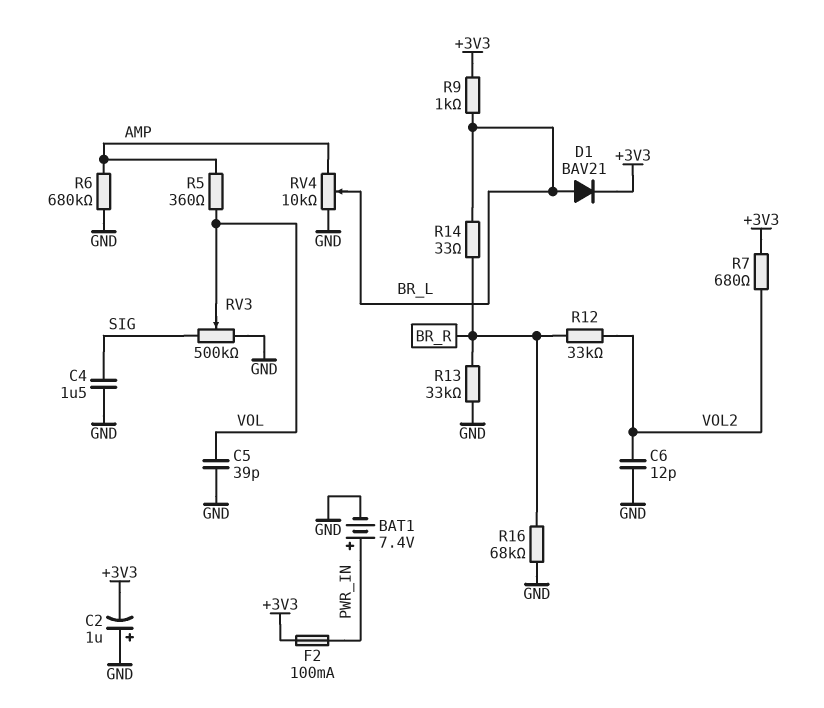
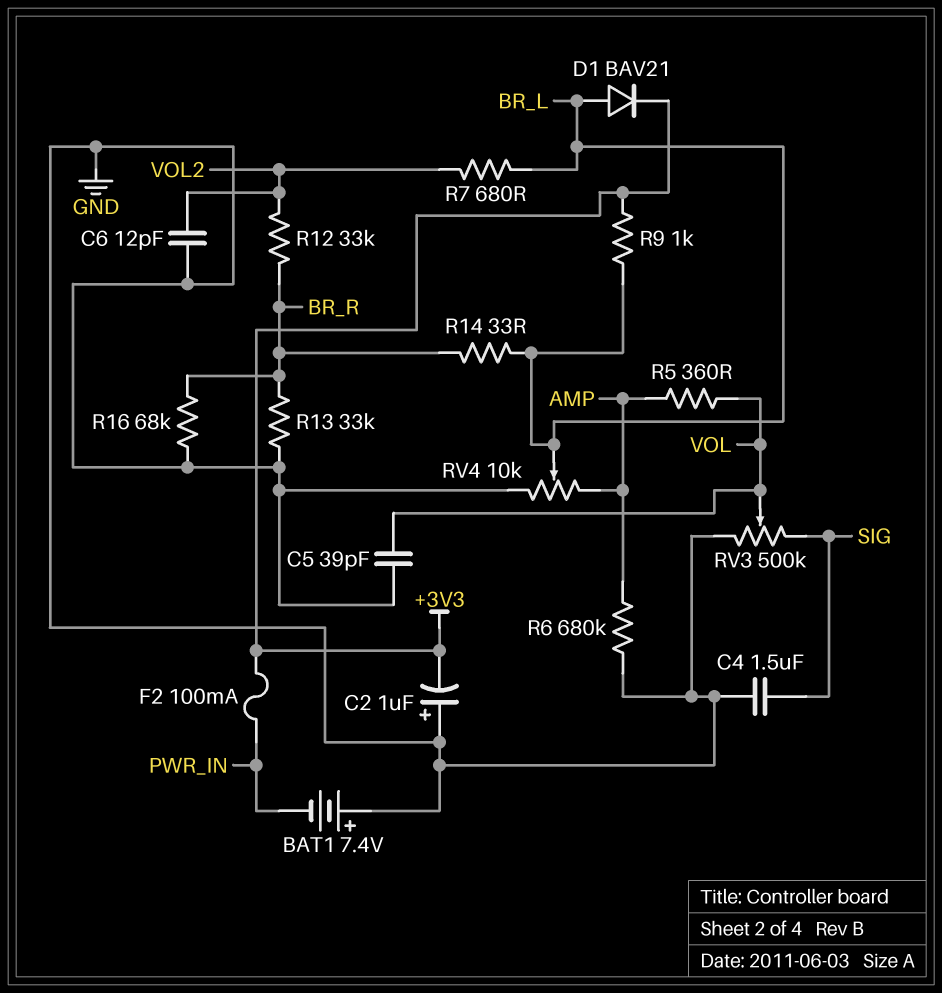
BAT1: 7.4V (plus PWR_IN, minus GND) -> 7.4V (plus GND, minus PWR_IN)
R7: 680 (+3V3, VOL2) -> 680 (BR_L, VOL2)

